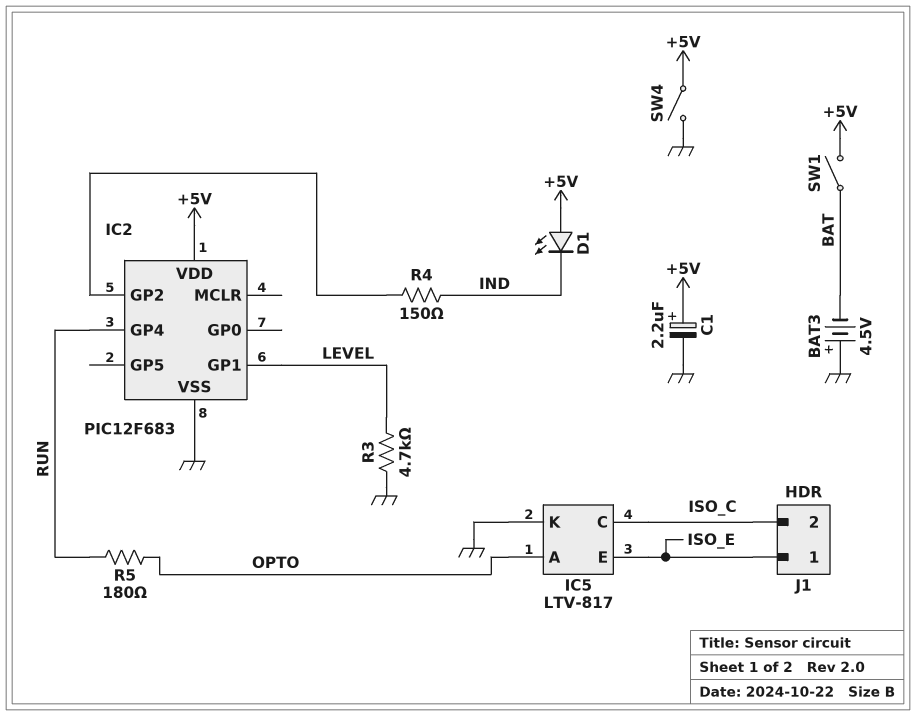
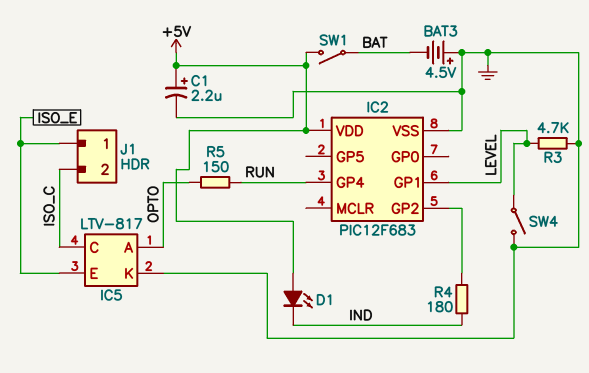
R4: 150 (IC2/GP2, IND) -> 180 (IC2/GP2, IND)
R5: 180 (OPTO, RUN) -> 150 (OPTO, RUN)
SW4: switch (+5V, GND) -> switch (GND, LEVEL)

